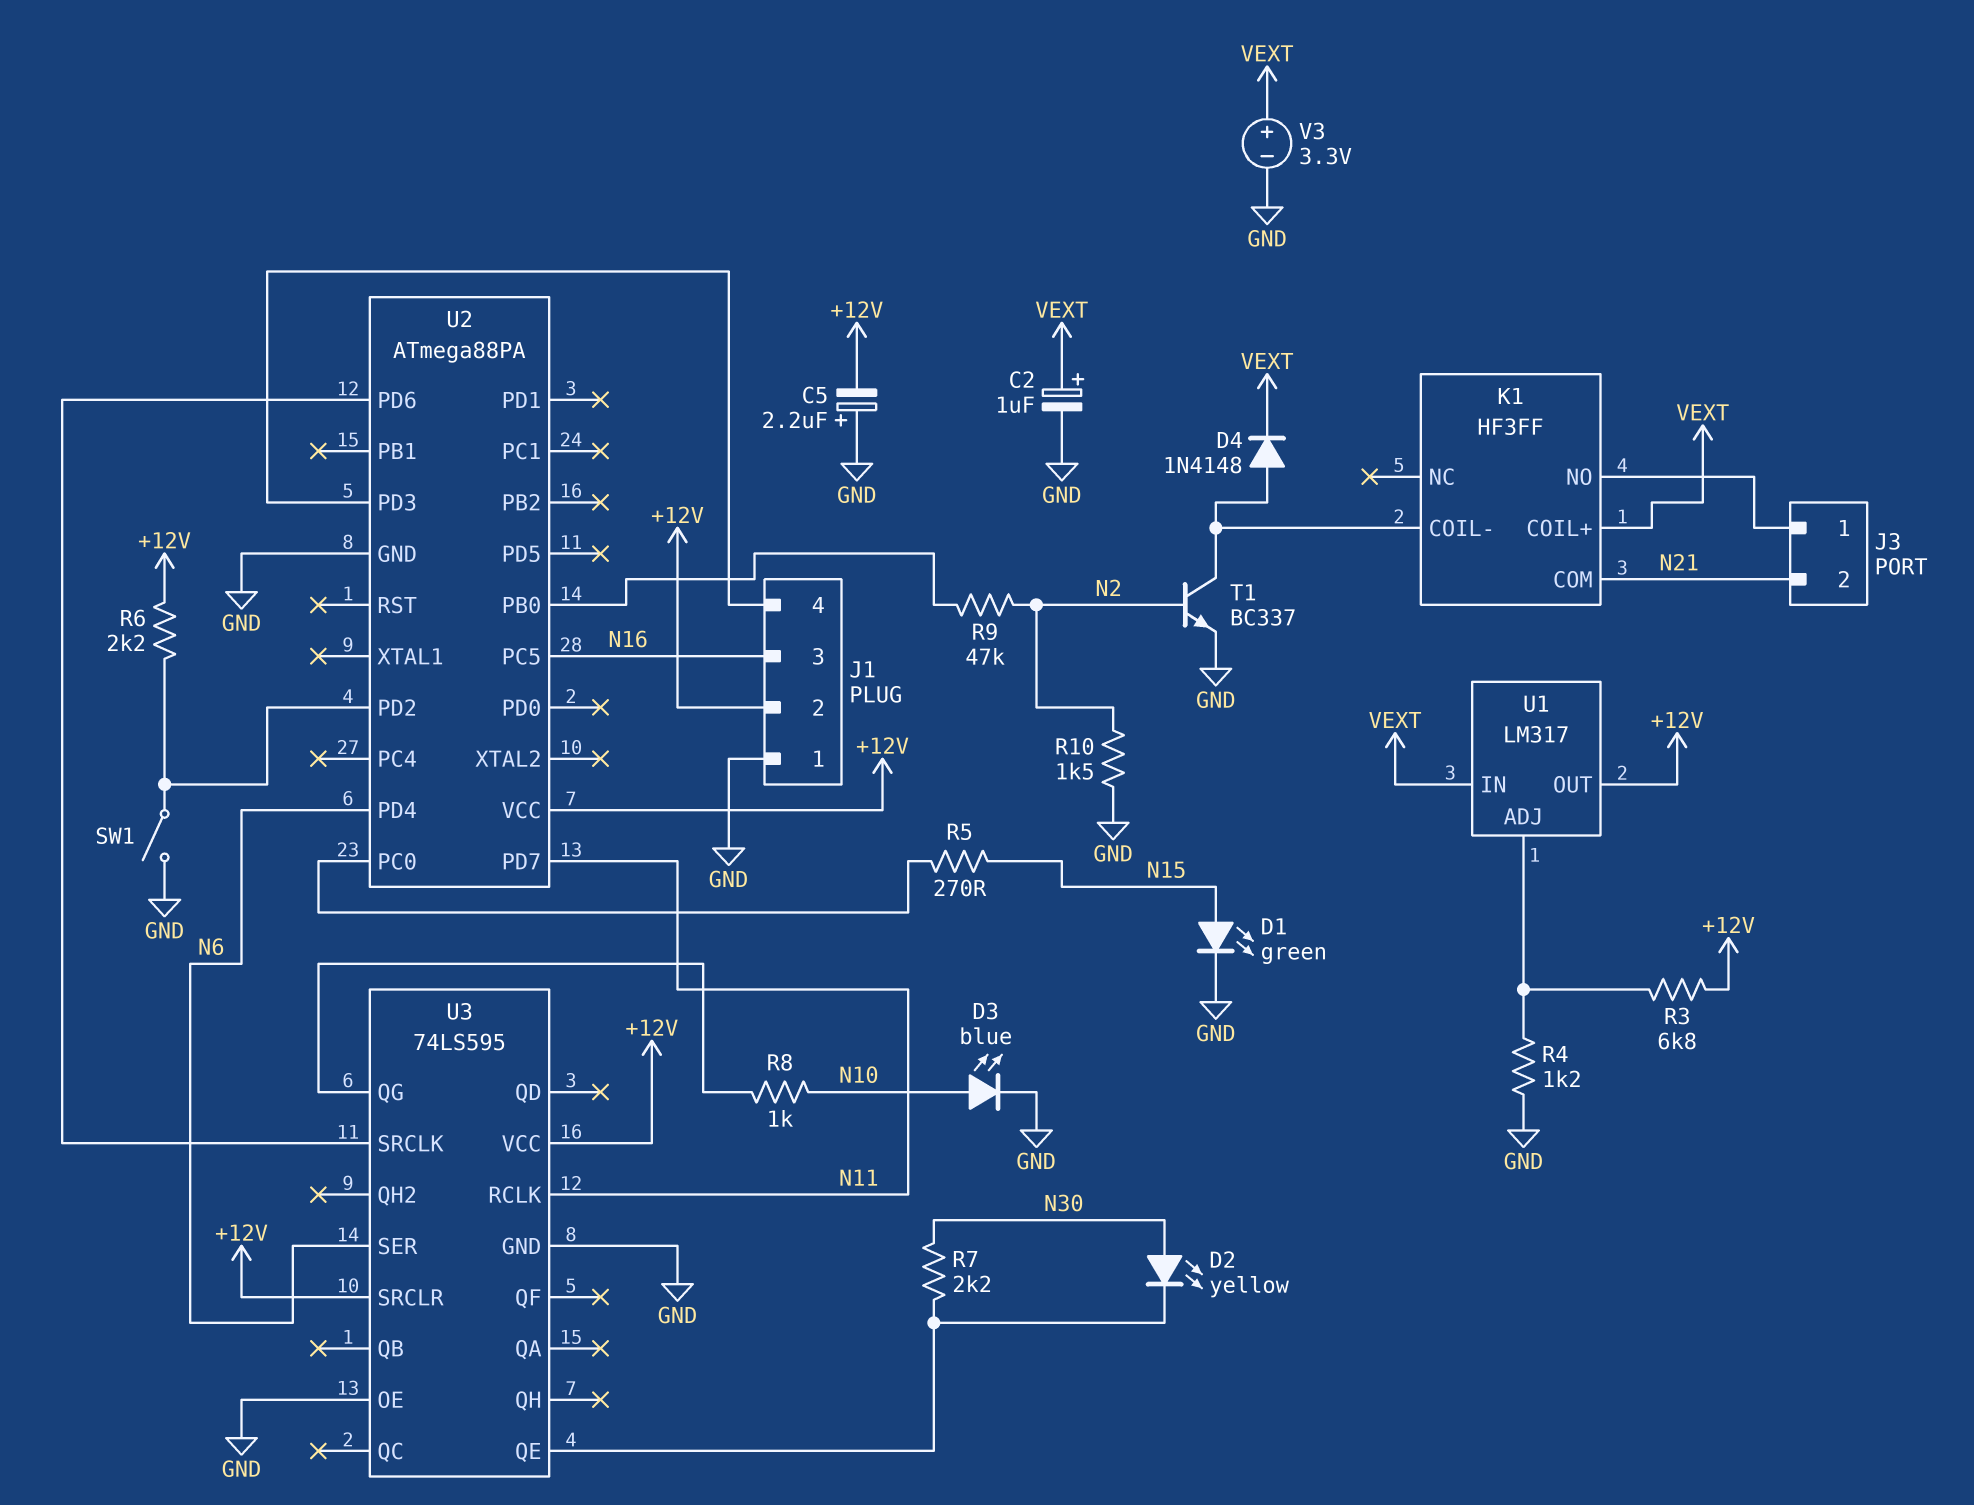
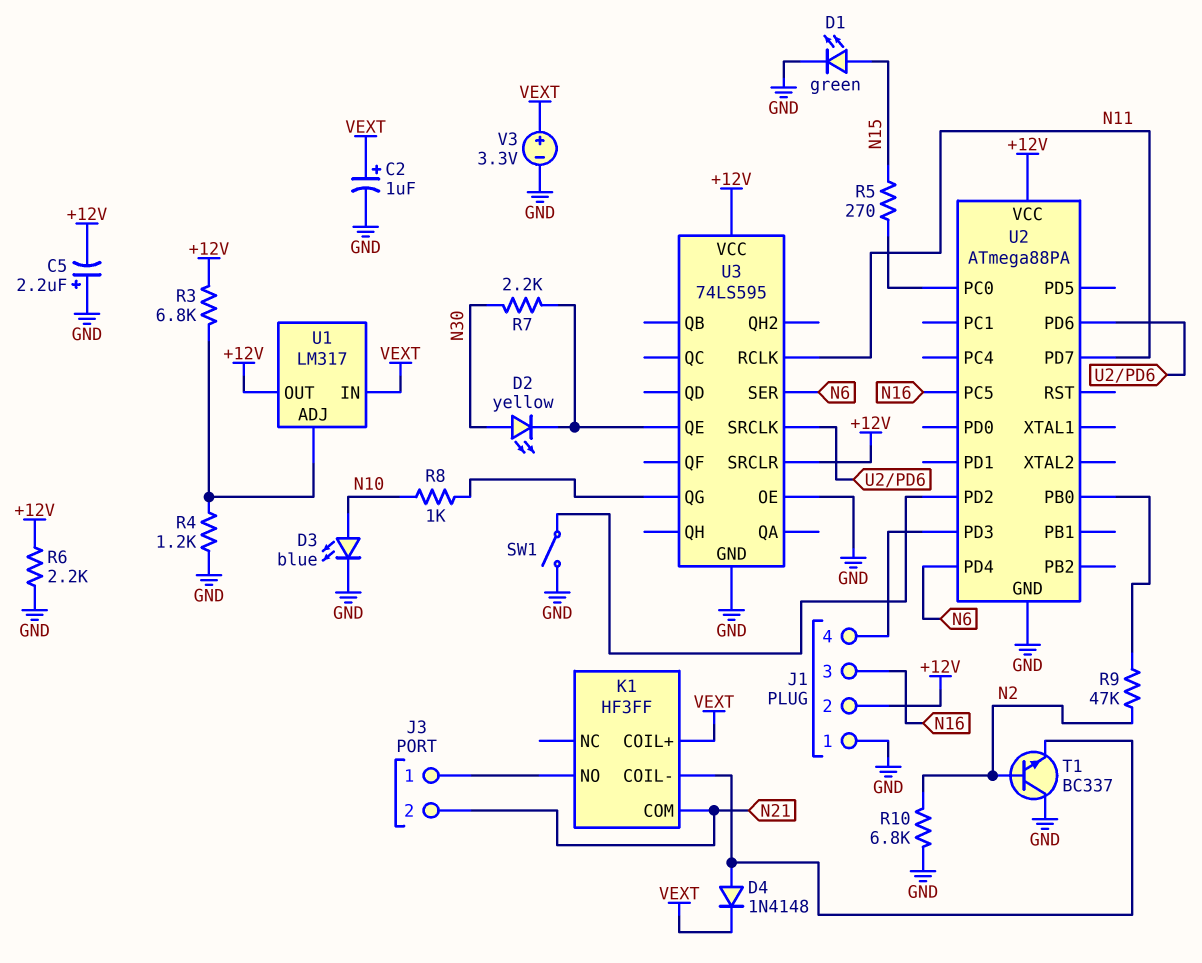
R6: 2.2k (+12V, U2/PD2) -> 2.2k (+12V, GND)
R10: 1.5k (GND, N2) -> 6.8k (GND, N2)
T1: NPN BC337 (B N2, C K1/COIL-, E GND) -> NPN BC337 (B N2, C GND, E K1/COIL-)

